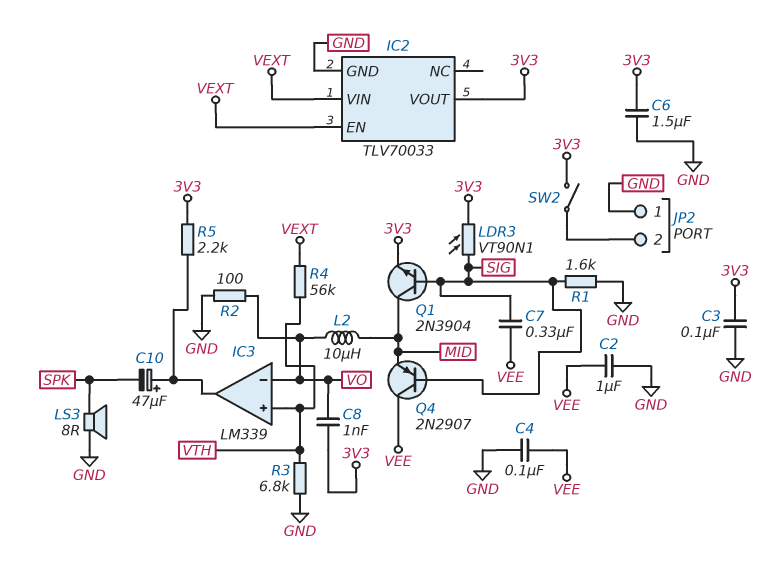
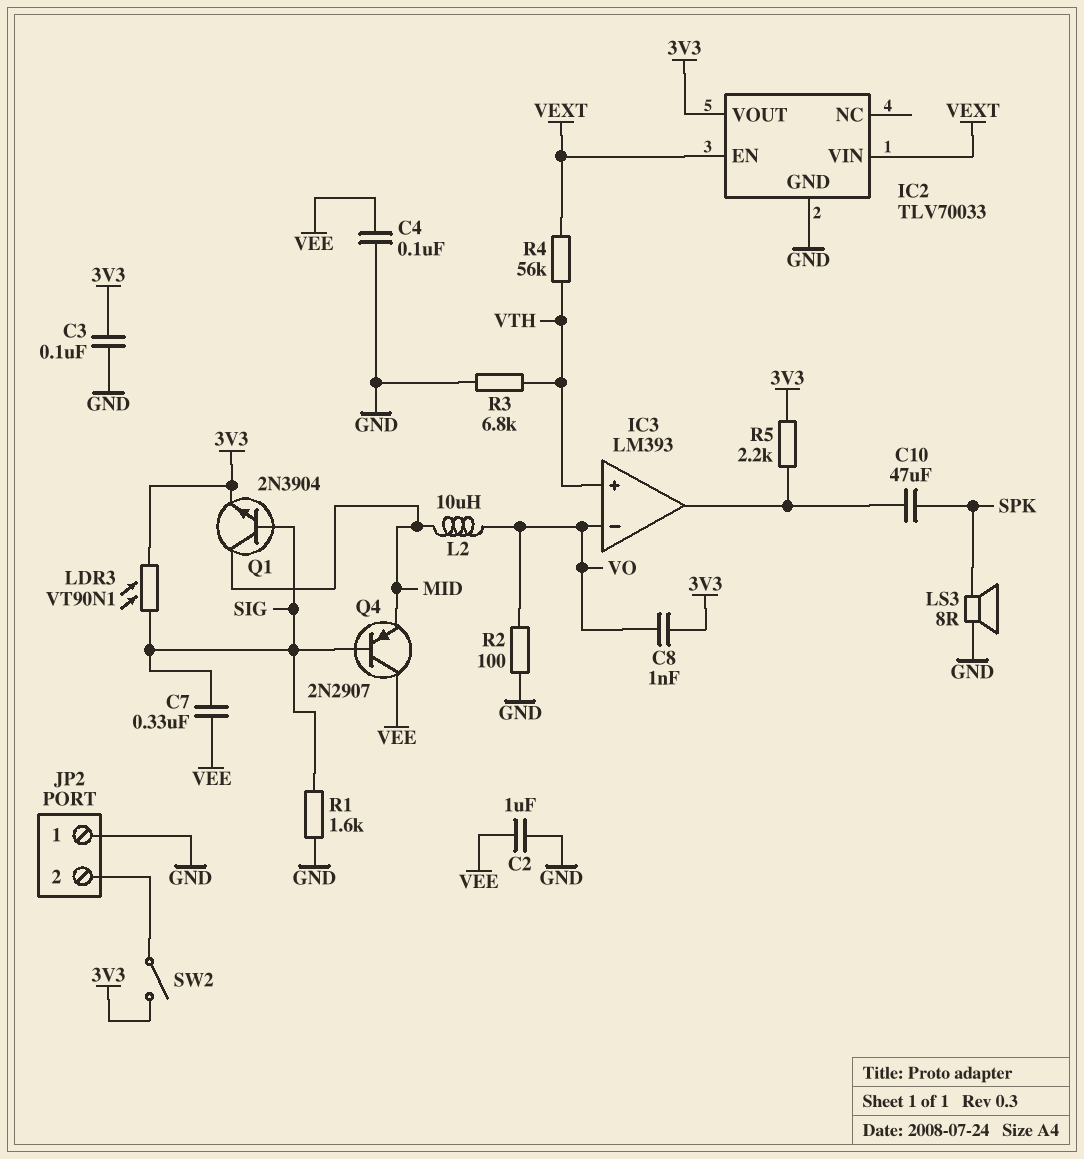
C6: 1.5uF (3V3, GND) -> none
C10: 47uF (plus IC3/out, minus SPK) -> 47uF (IC3/out, SPK)
IC3: LM339 -> LM393

